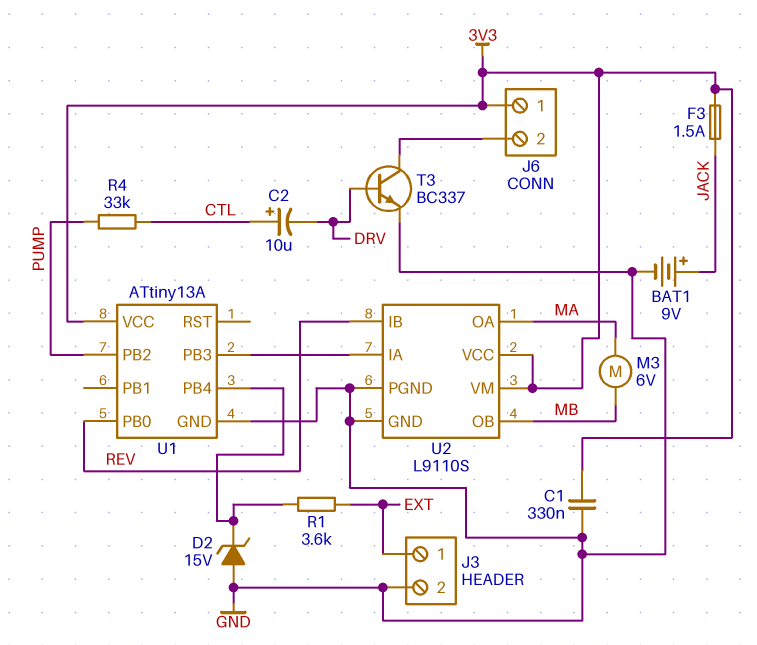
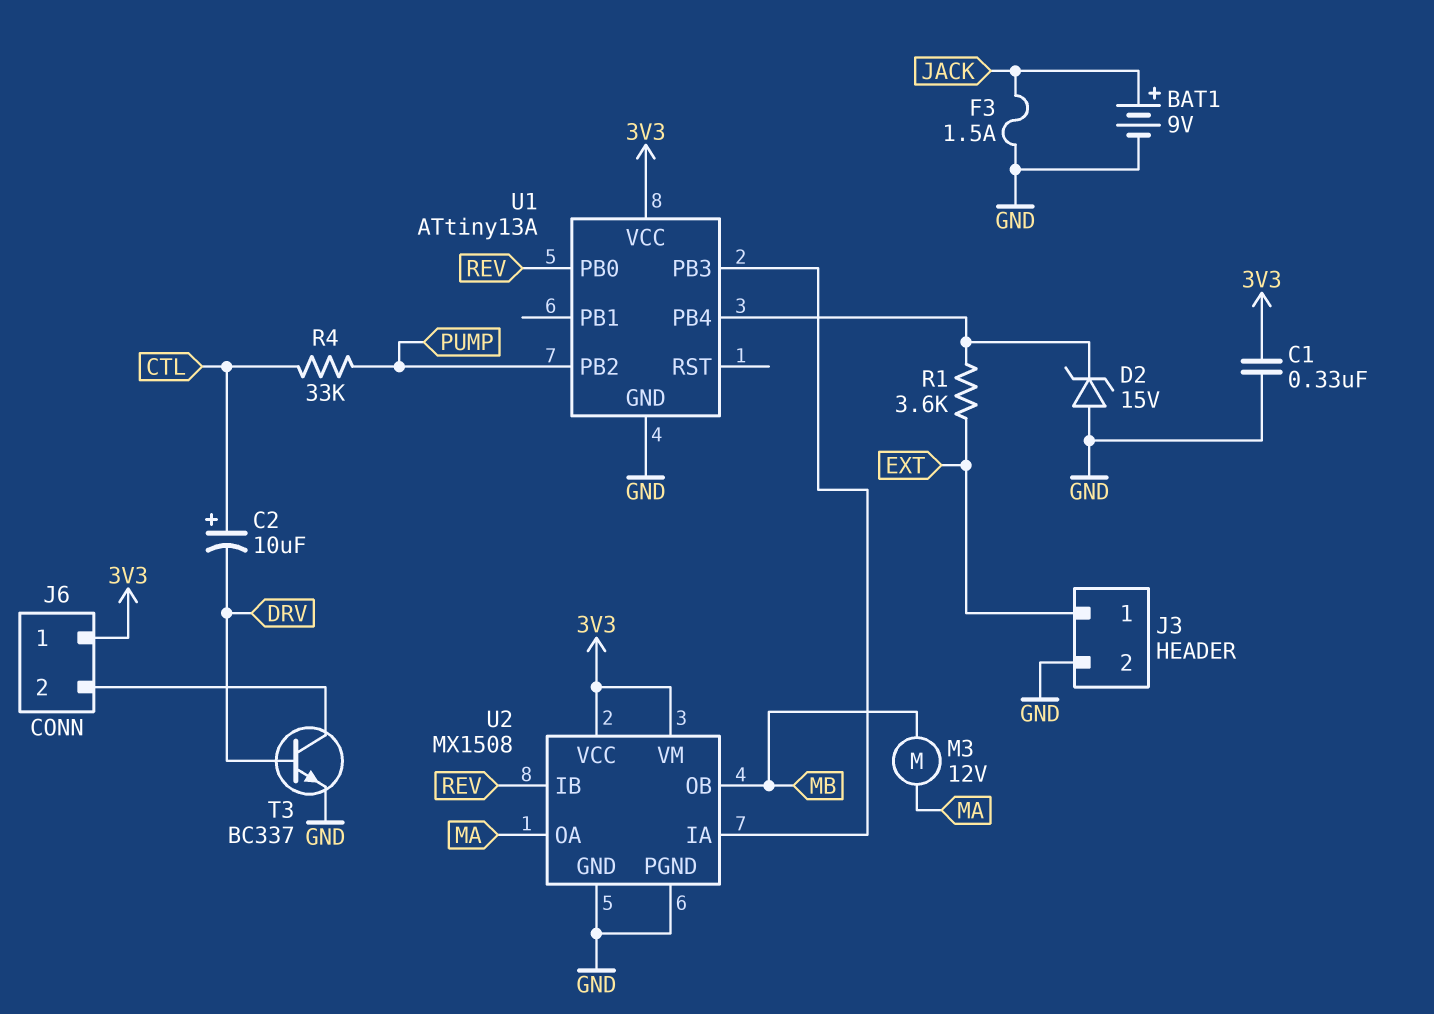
F3: 1.5A (3V3, JACK) -> 1.5A (GND, JACK)
M3: motor 6V (MA, MB) -> motor 12V (MA, MB)
U2: L9110S -> MX1508

